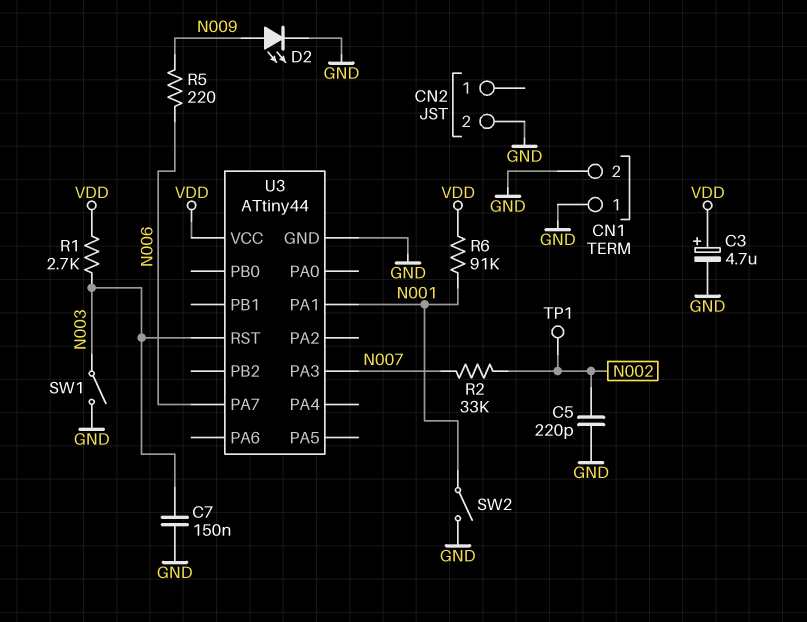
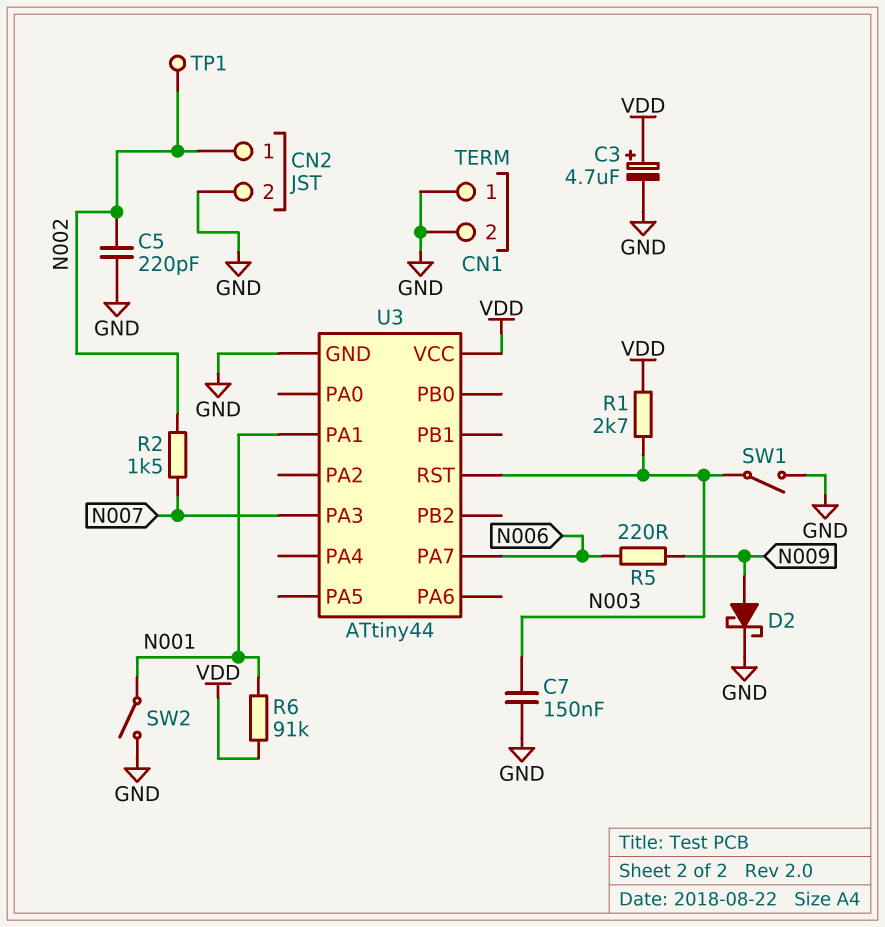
CN2 pin 1: none -> N002
D2: LED (A N009, K GND) -> schottky (A N009, K GND)
R2: 33k (N002, N007) -> 1.5k (N002, N007)

